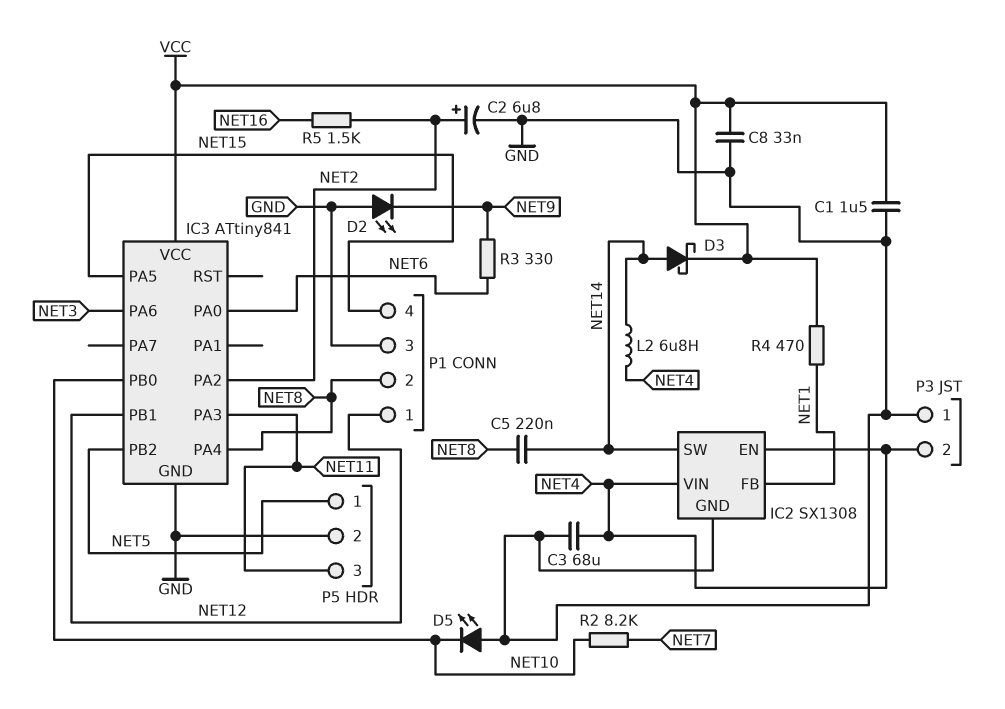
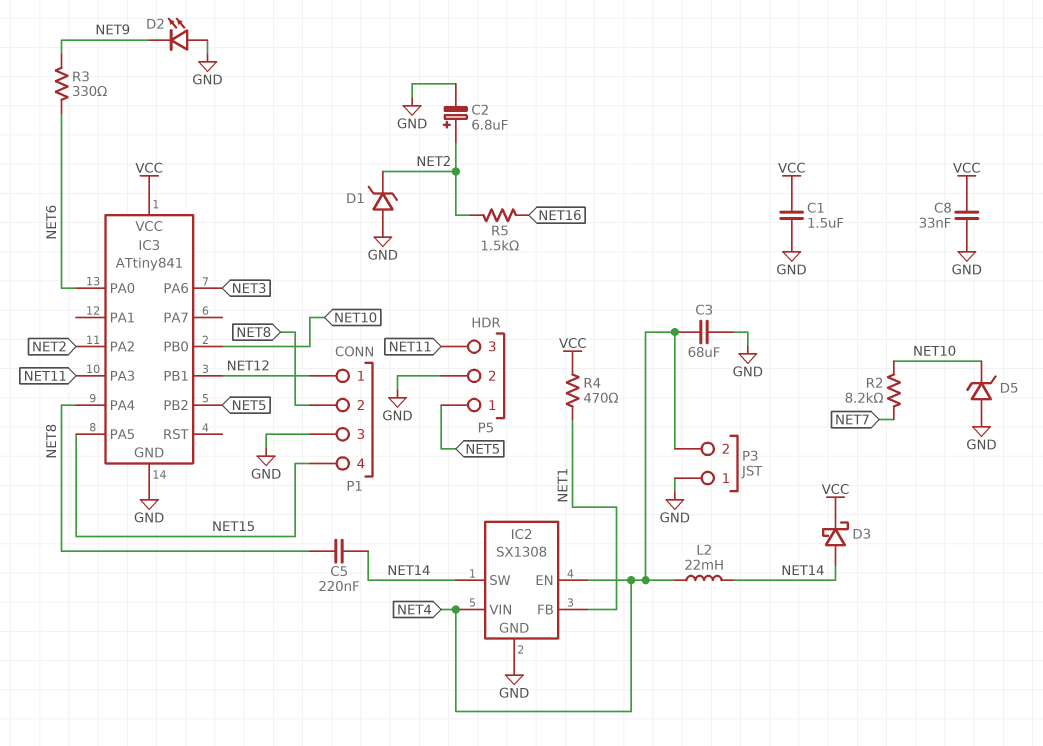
D1: none -> zener (A GND, K NET2)
D5: LED (A GND, K NET10) -> zener (A GND, K NET10)
L2: 6.8uH (NET4, NET14) -> 22mH (NET4, NET14)

